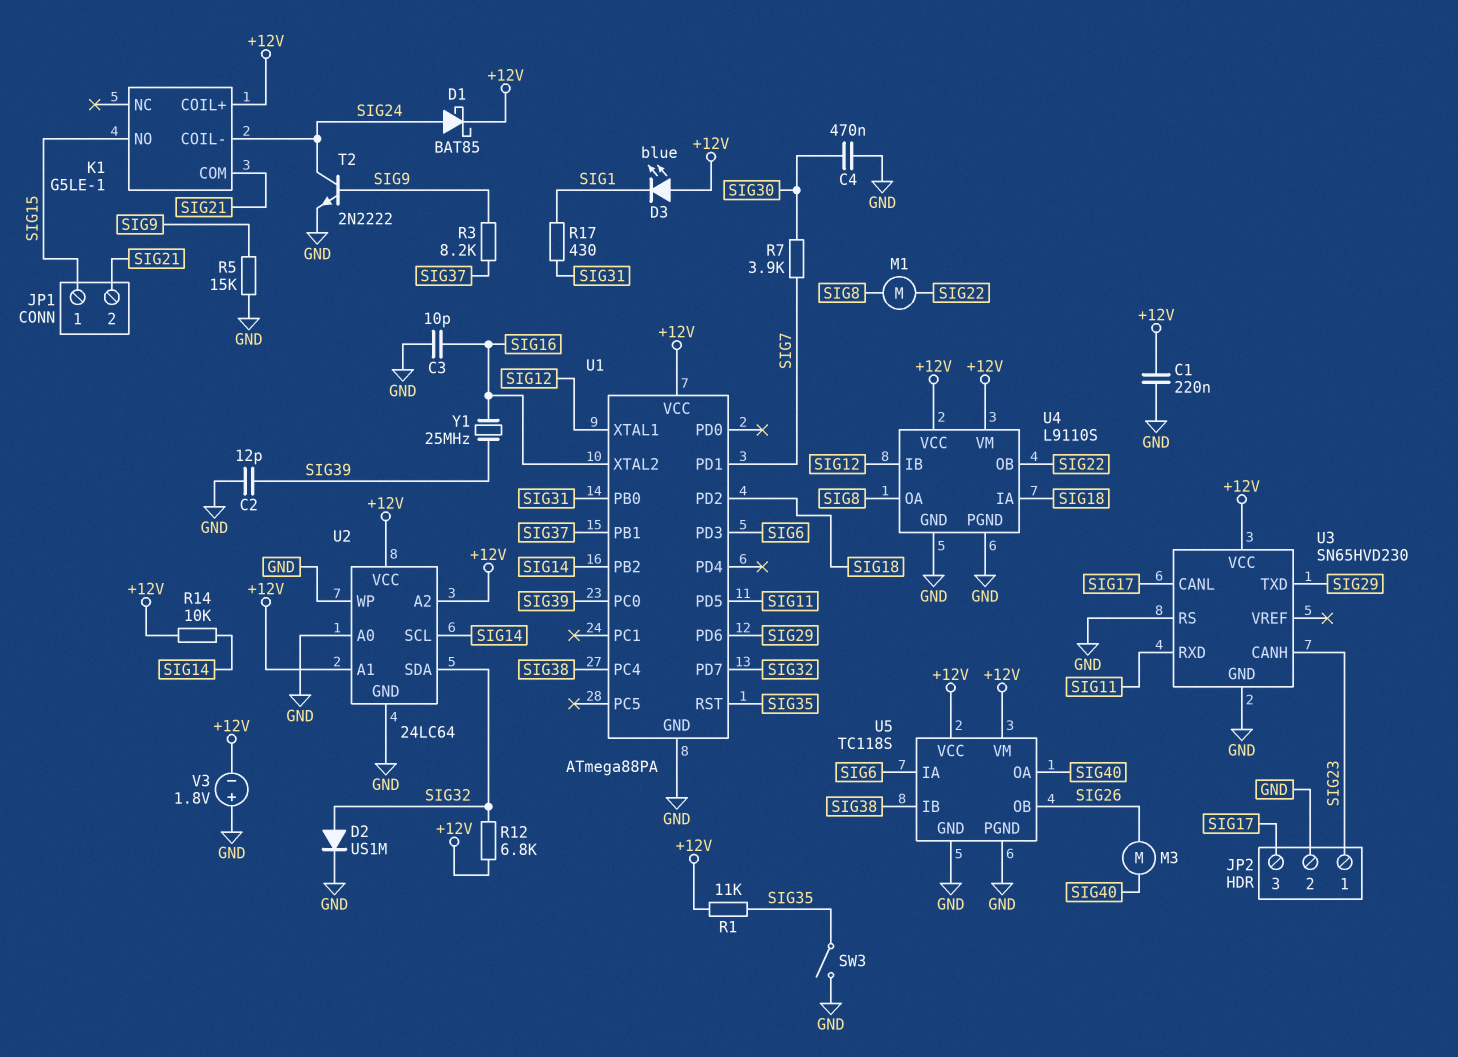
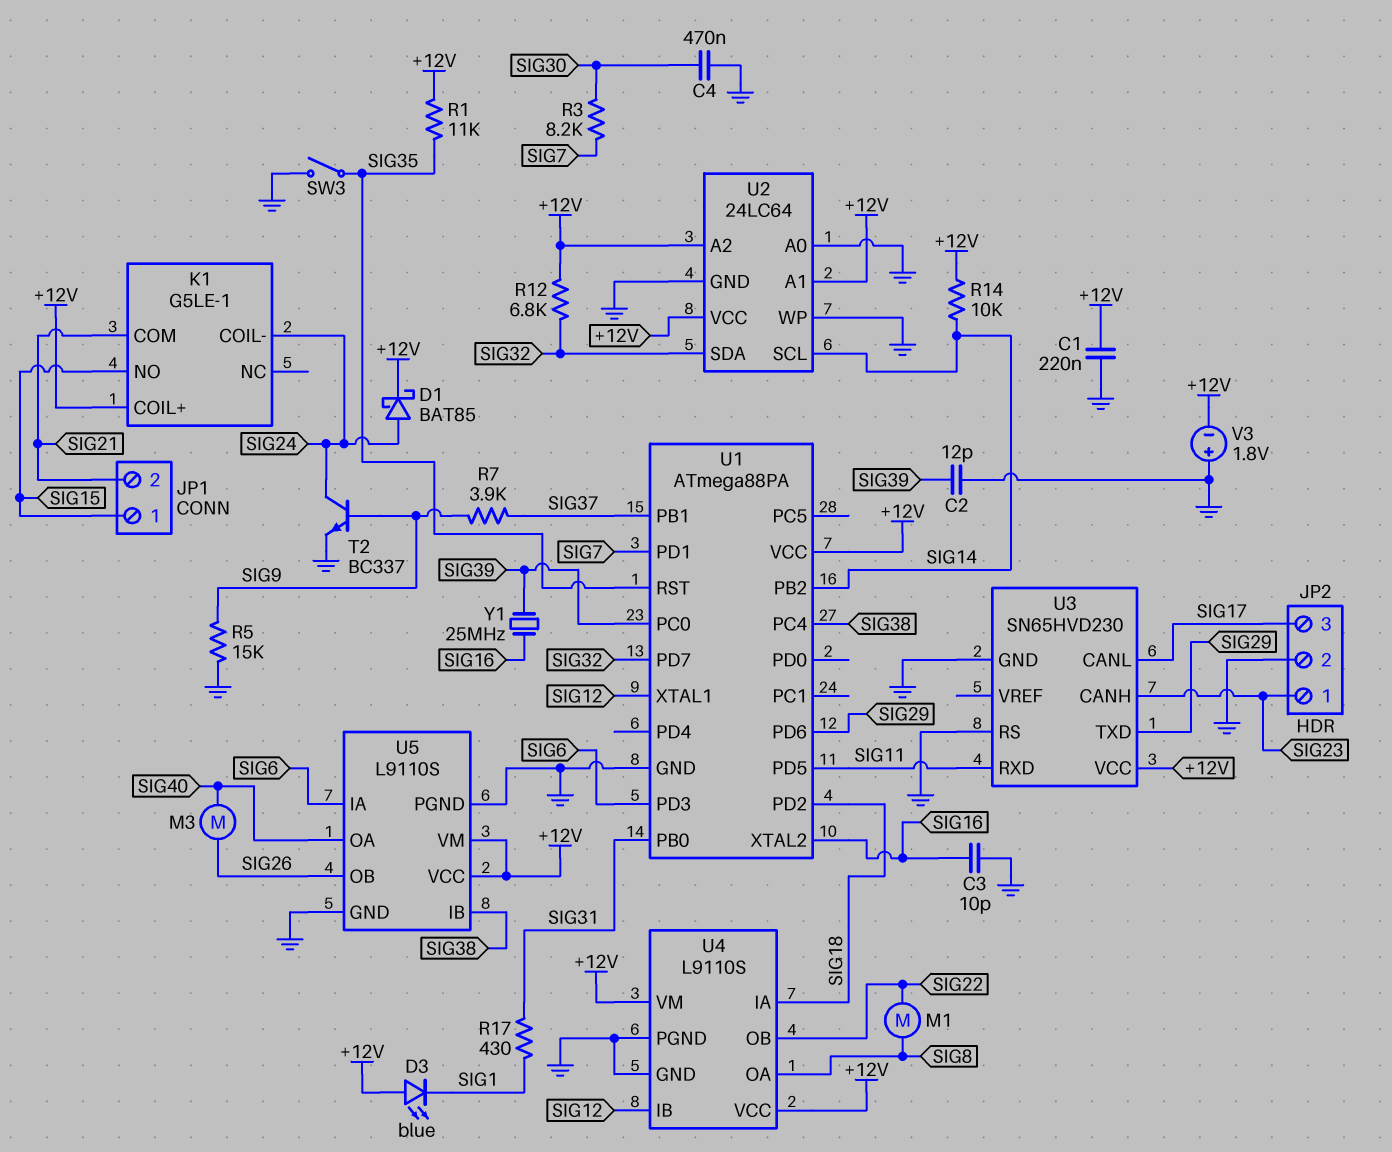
D2: diode US1M (A SIG32, K GND) -> none
R3: 8.2k (SIG9, SIG37) -> 8.2k (SIG7, SIG30)
R7: 3.9k (SIG7, SIG30) -> 3.9k (SIG9, SIG37)
T2: NPN 2N2222 (B SIG9, C SIG24, E GND) -> NPN BC337 (B SIG9, C SIG24, E GND)
U5: TC118S -> L9110S

